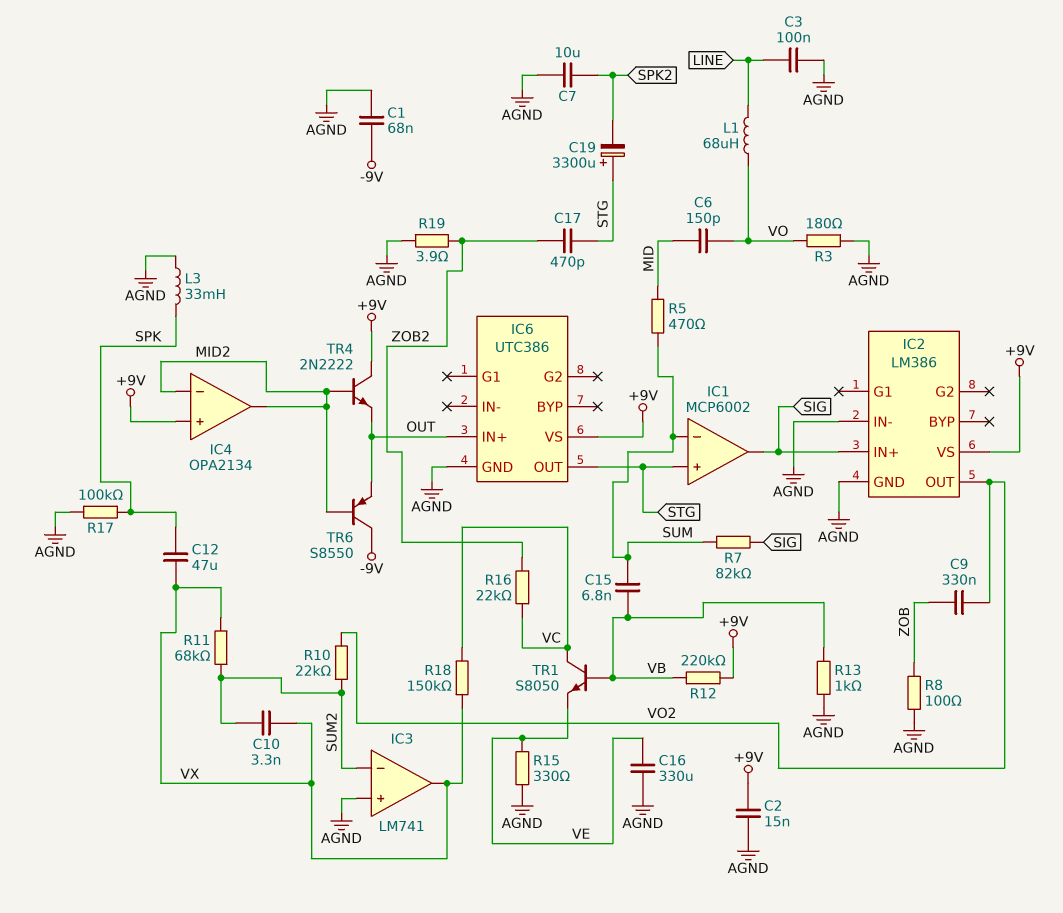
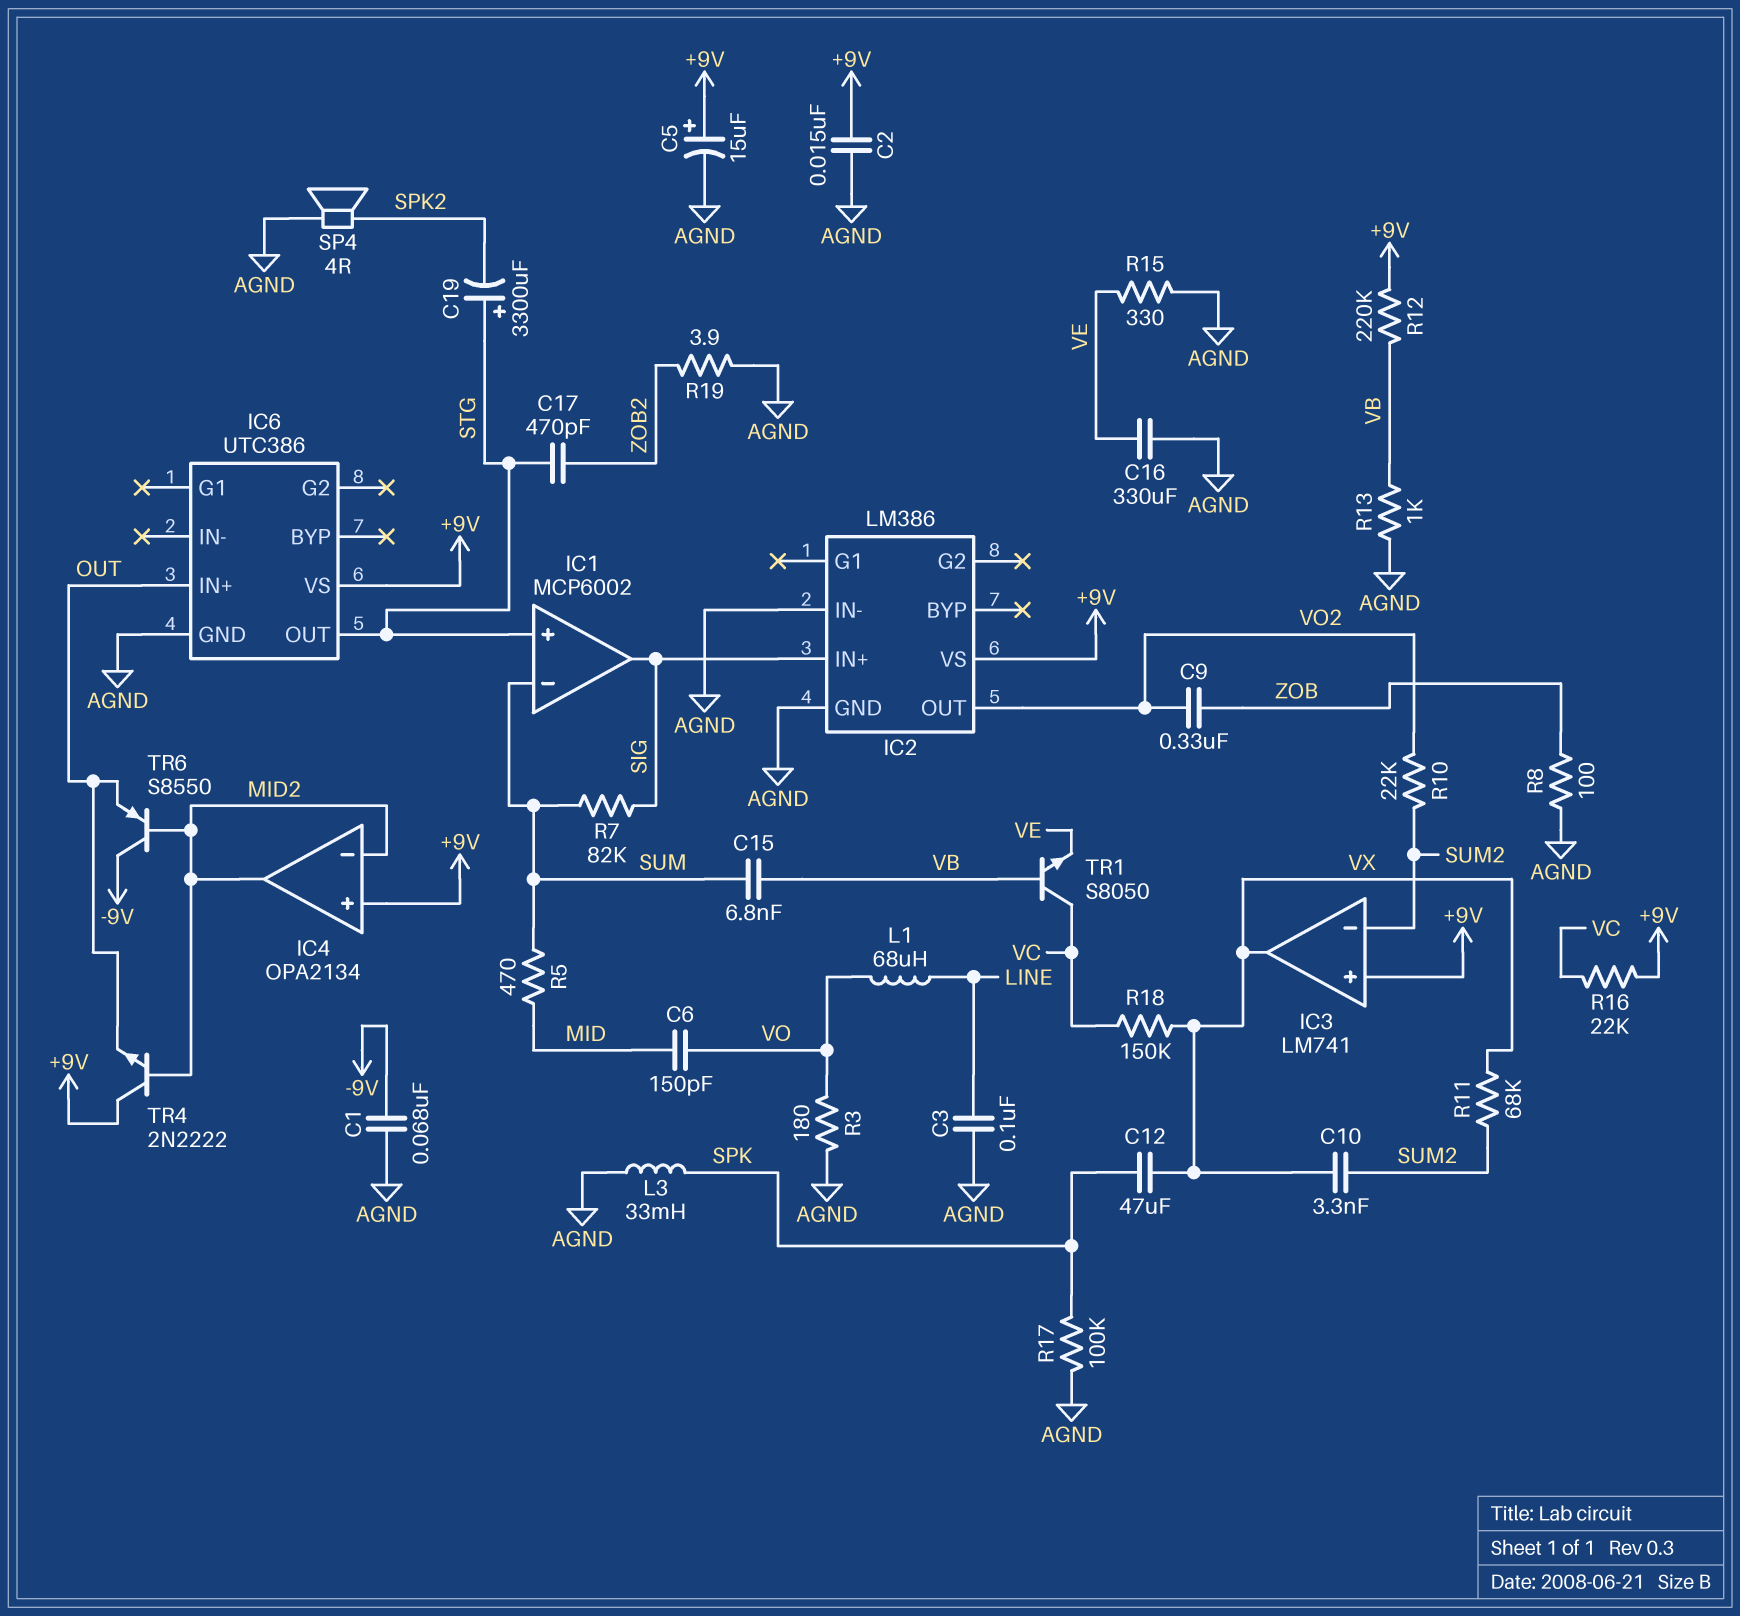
C5: none -> 15uF (plus +9V, minus AGND)
C7: 10uF (AGND, SPK2) -> none
IC3 pin in+: AGND -> +9V
R16: 22k (VC, ZOB2) -> 22k (+9V, VC)
SP4: none -> speaker 4R (AGND, SPK2)

